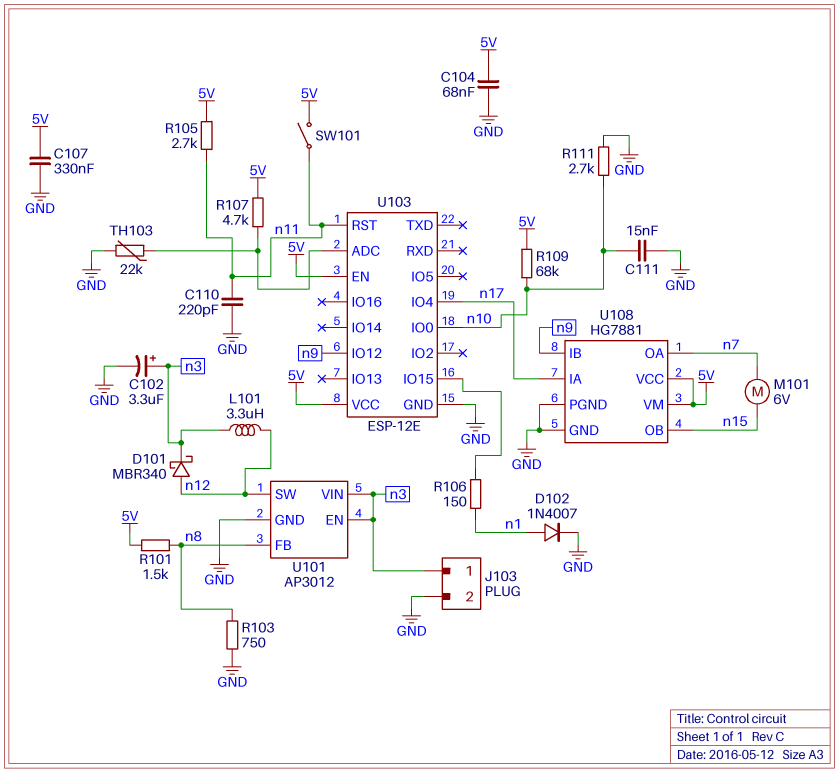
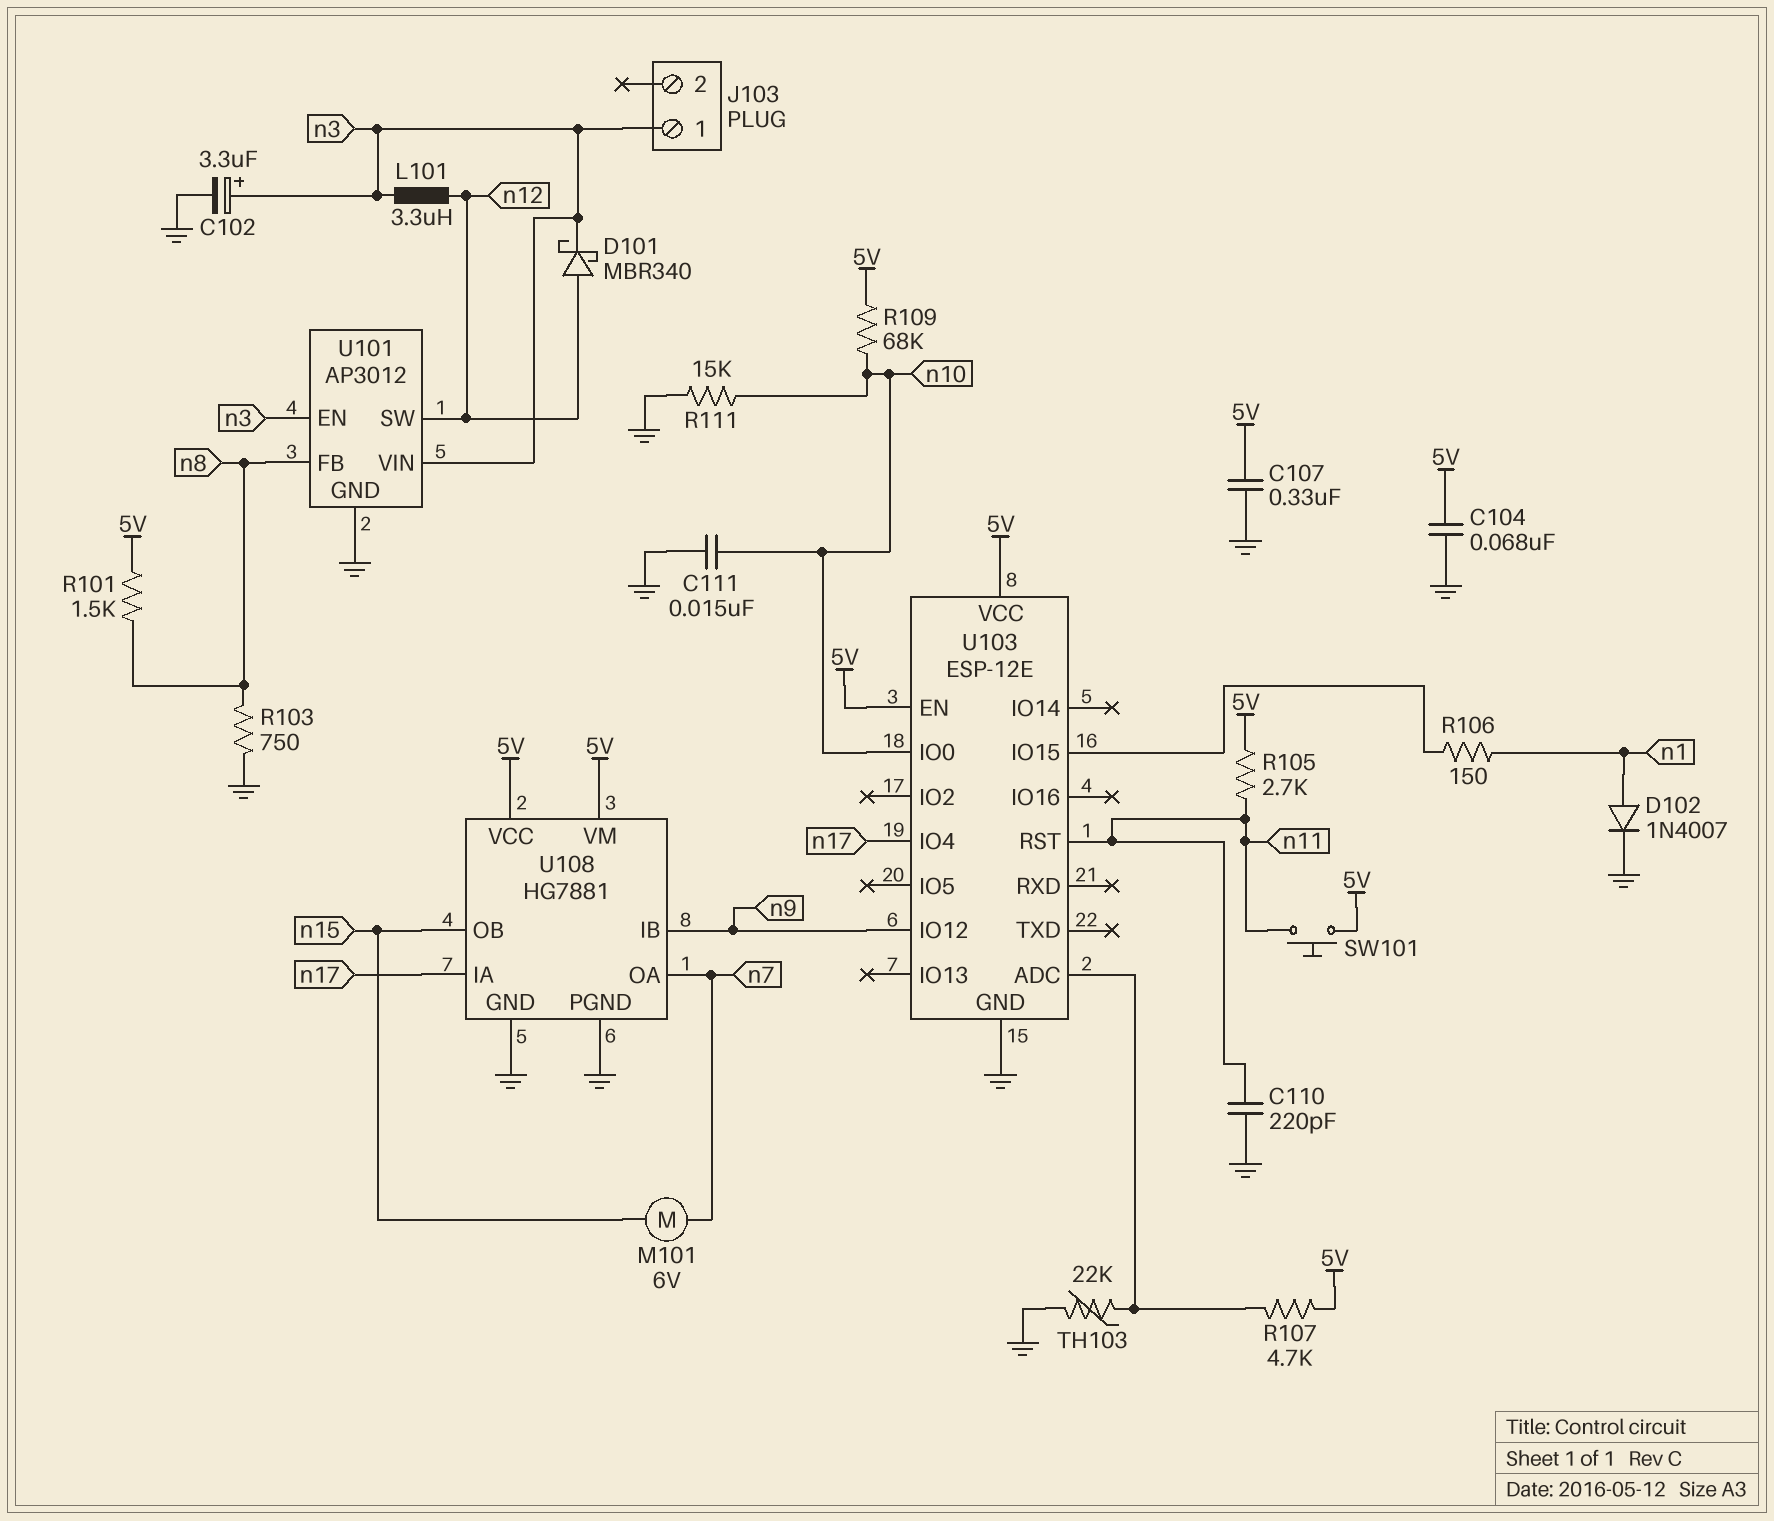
J103 pin 2: GND -> none
R111: 2.7k (GND, n10) -> 15k (GND, n10)
SW101: switch (5V, n11) -> button (5V, n11)

